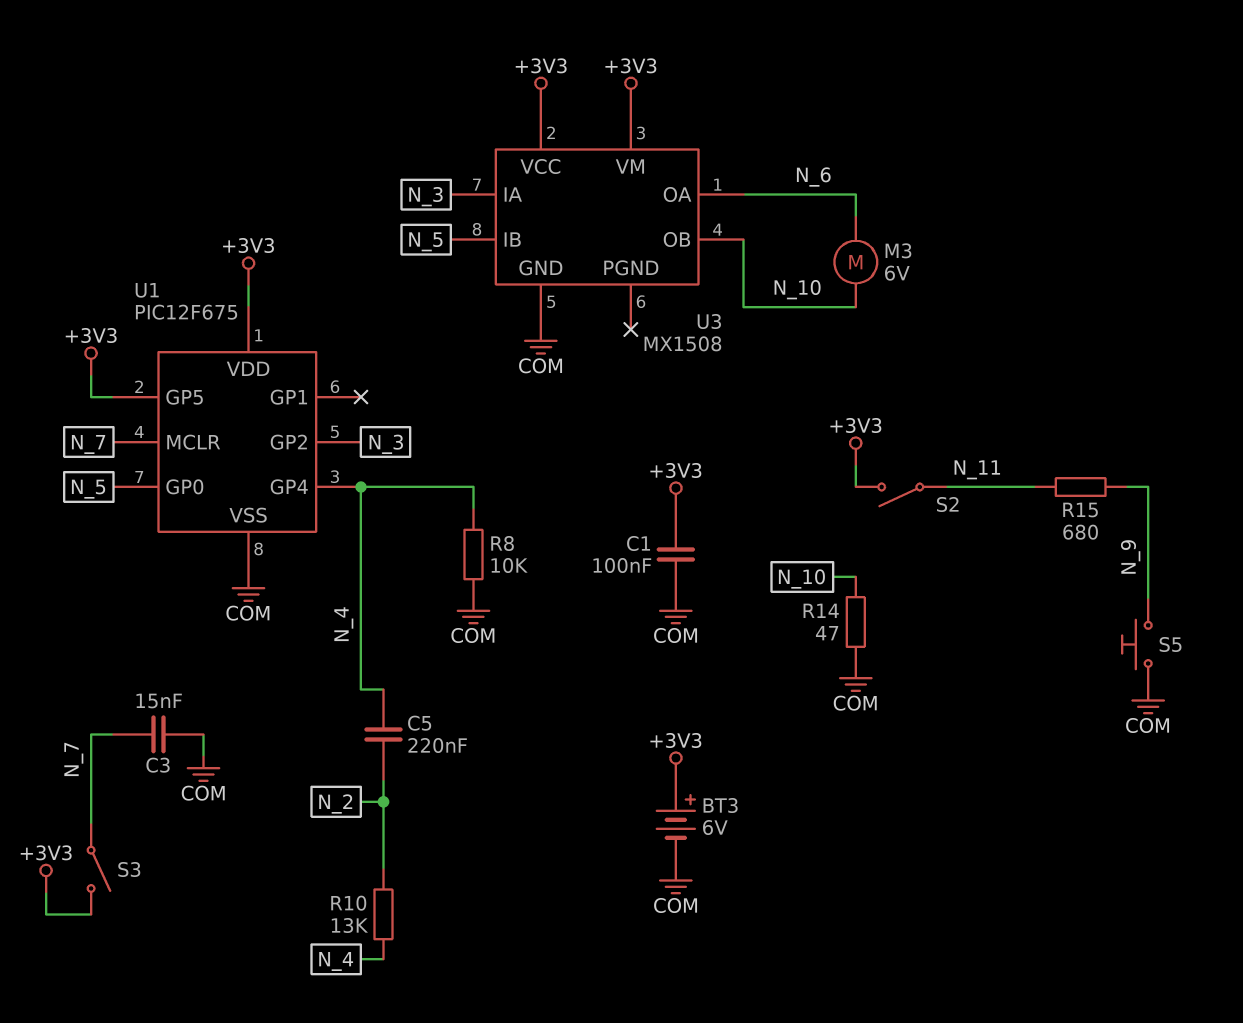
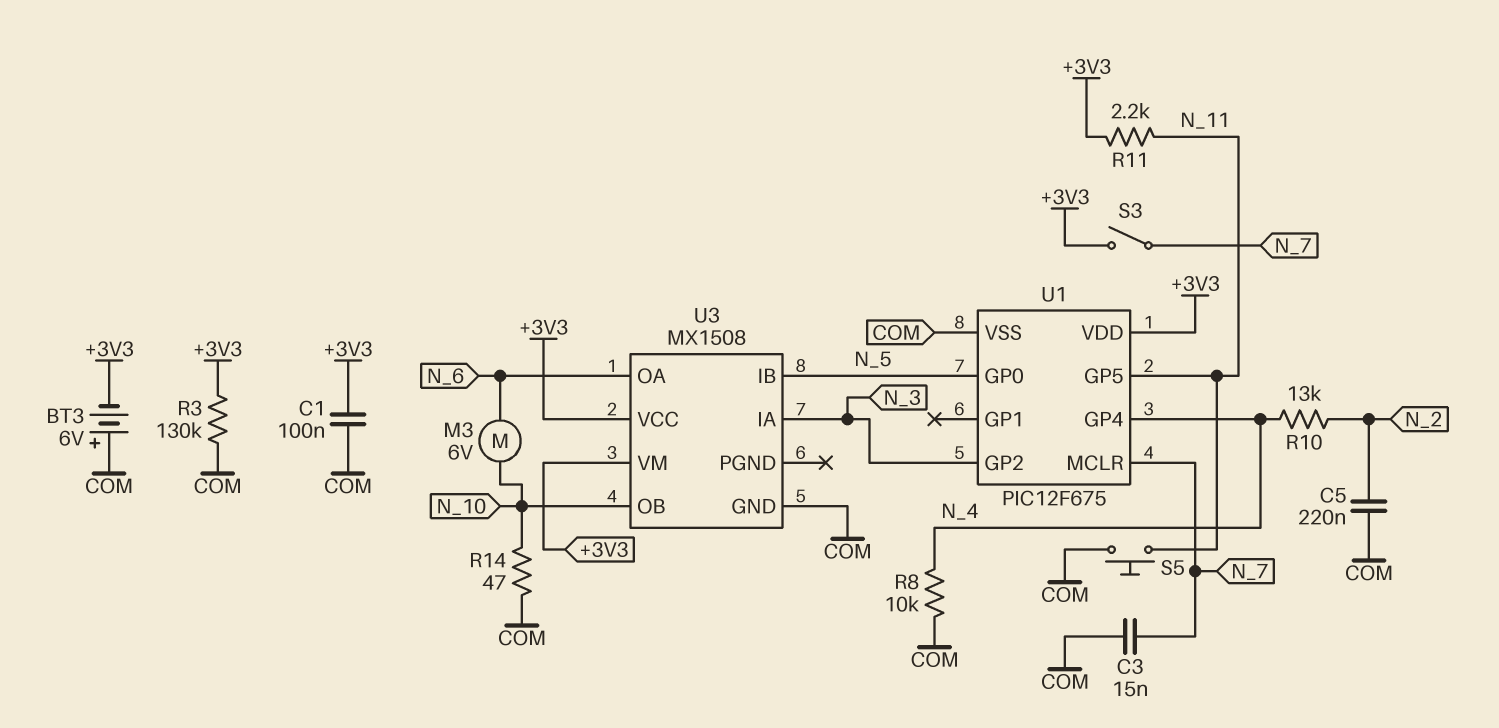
BT3: 6V (plus +3V3, minus COM) -> 6V (plus COM, minus +3V3)
C5: 220nF (N_2, N_4) -> 220nF (COM, N_2)
R3: none -> 130k (+3V3, COM)
R11: none -> 2.2k (+3V3, N_11)
R15: 680 (N_9, N_11) -> none
S2: switch (+3V3, N_11) -> none
S5: button (COM, N_9) -> button (COM, N_11)
U1 pin GP5: +3V3 -> N_11

